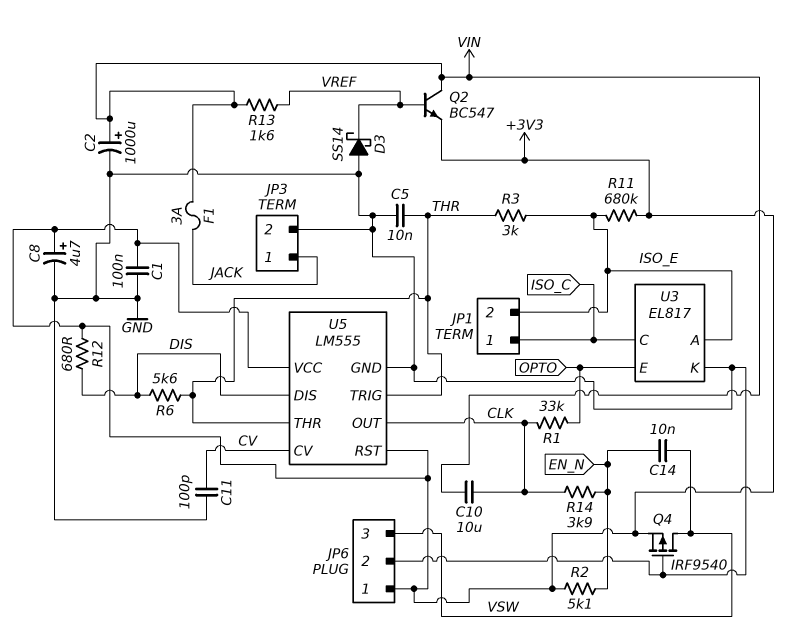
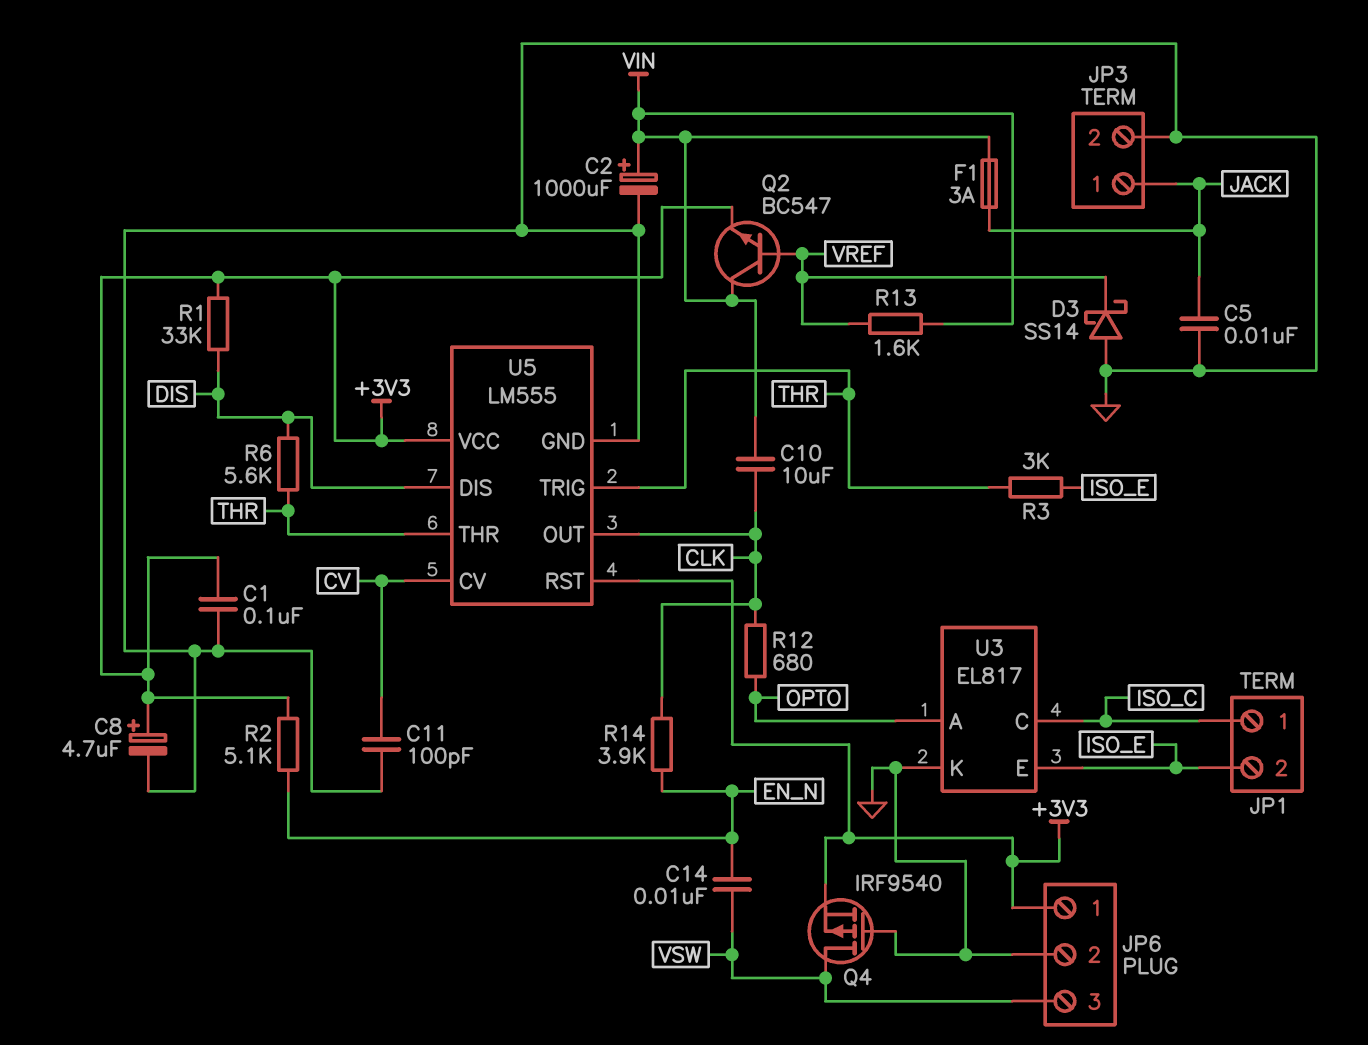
C5: 10nF (GND, THR) -> 10nF (GND, JACK)
R1: 33k (CLK, OPTO) -> 33k (+3V3, DIS)
R11: 680k (+3V3, ISO_E) -> none
R12: 680 (+3V3, DIS) -> 680 (CLK, OPTO)
U3 pin A: ISO_E -> OPTO
U3 pin E: OPTO -> ISO_E

